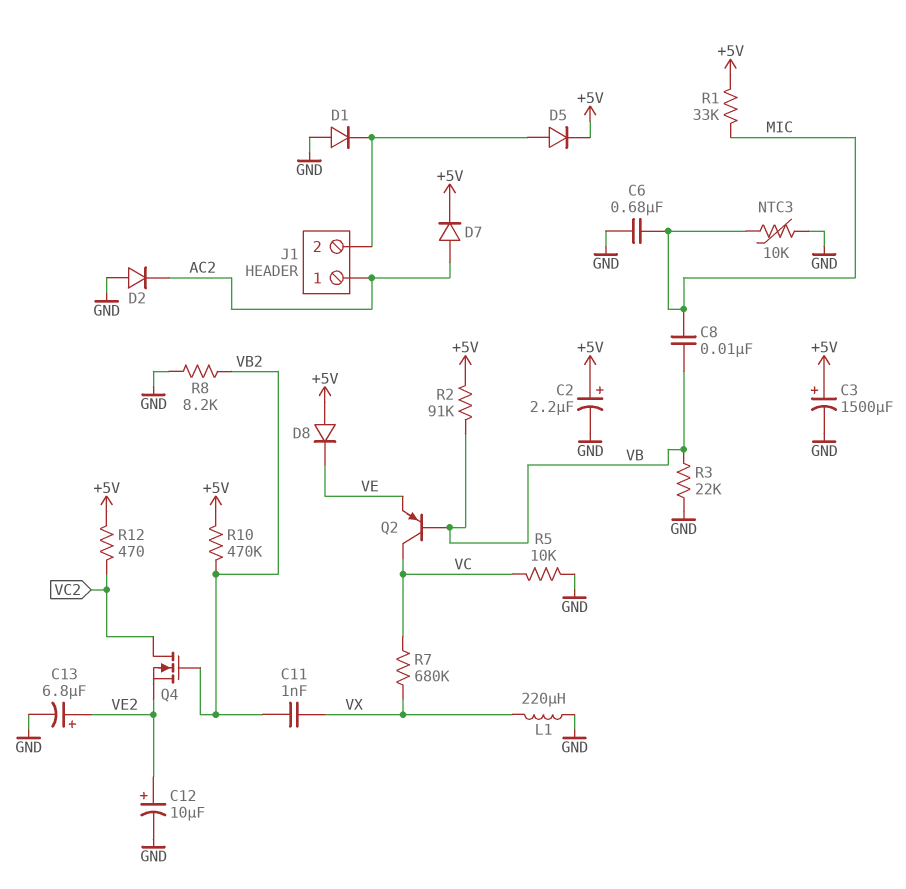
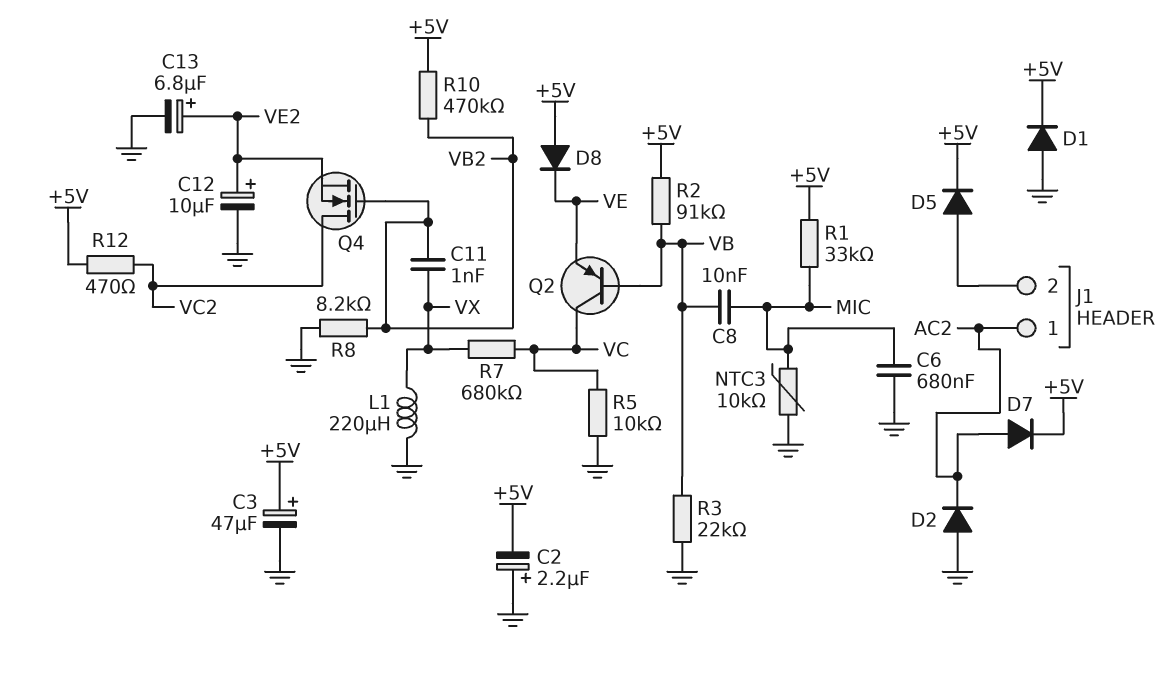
C2: 2.2uF (plus +5V, minus GND) -> 2.2uF (plus GND, minus +5V)
C3: 1500uF (plus +5V, minus GND) -> 47uF (plus +5V, minus GND)
D1: diode (A GND, K J1/2) -> diode (A GND, K +5V)

